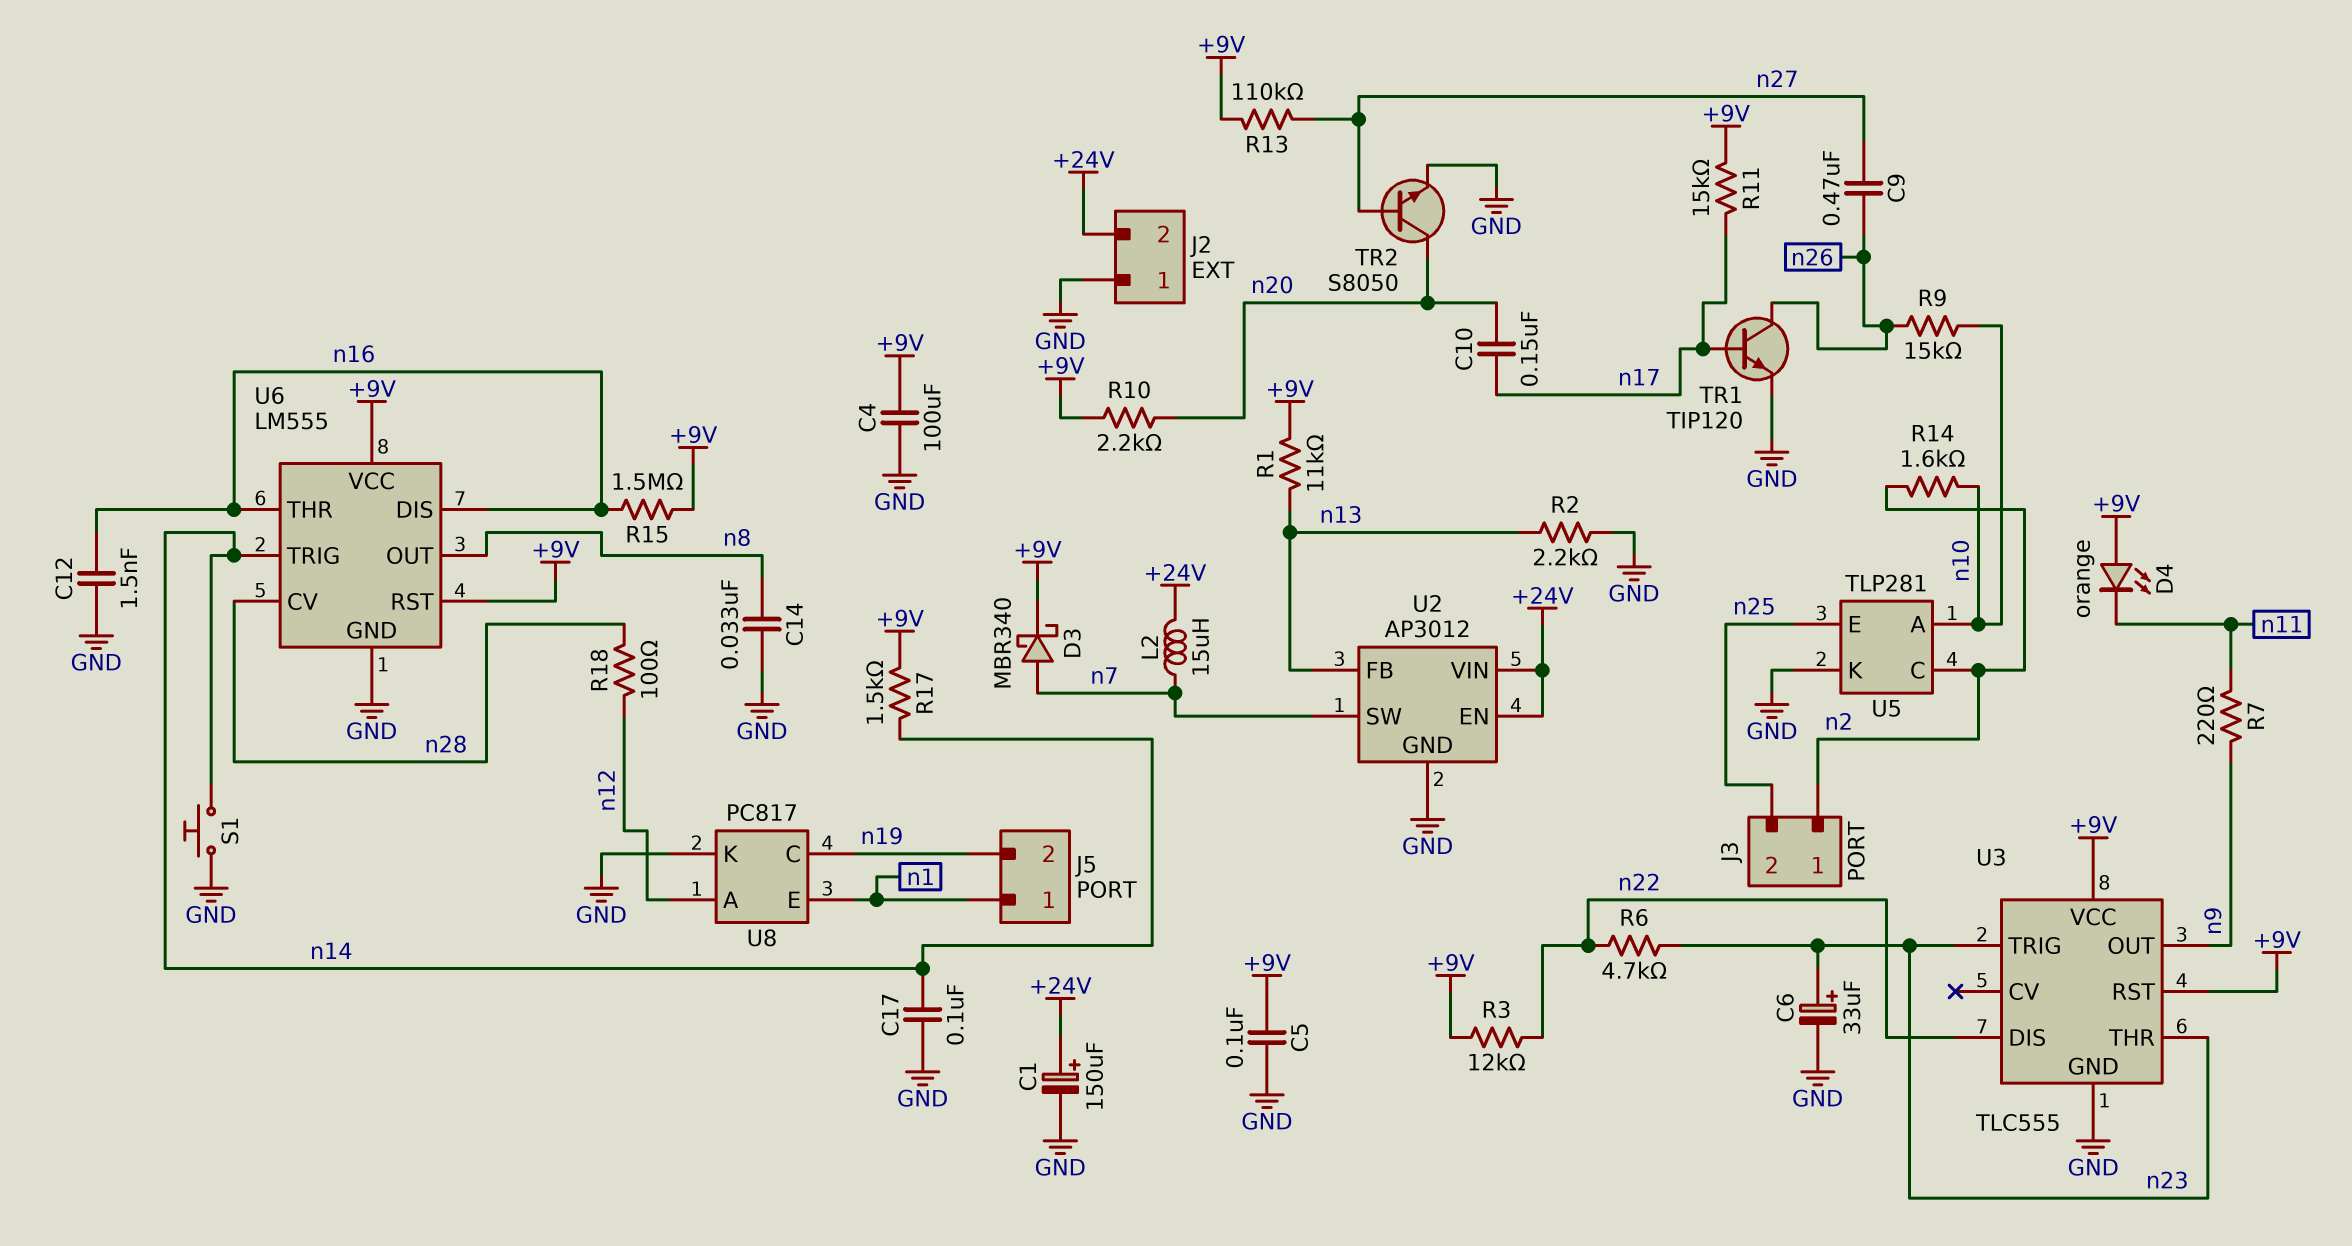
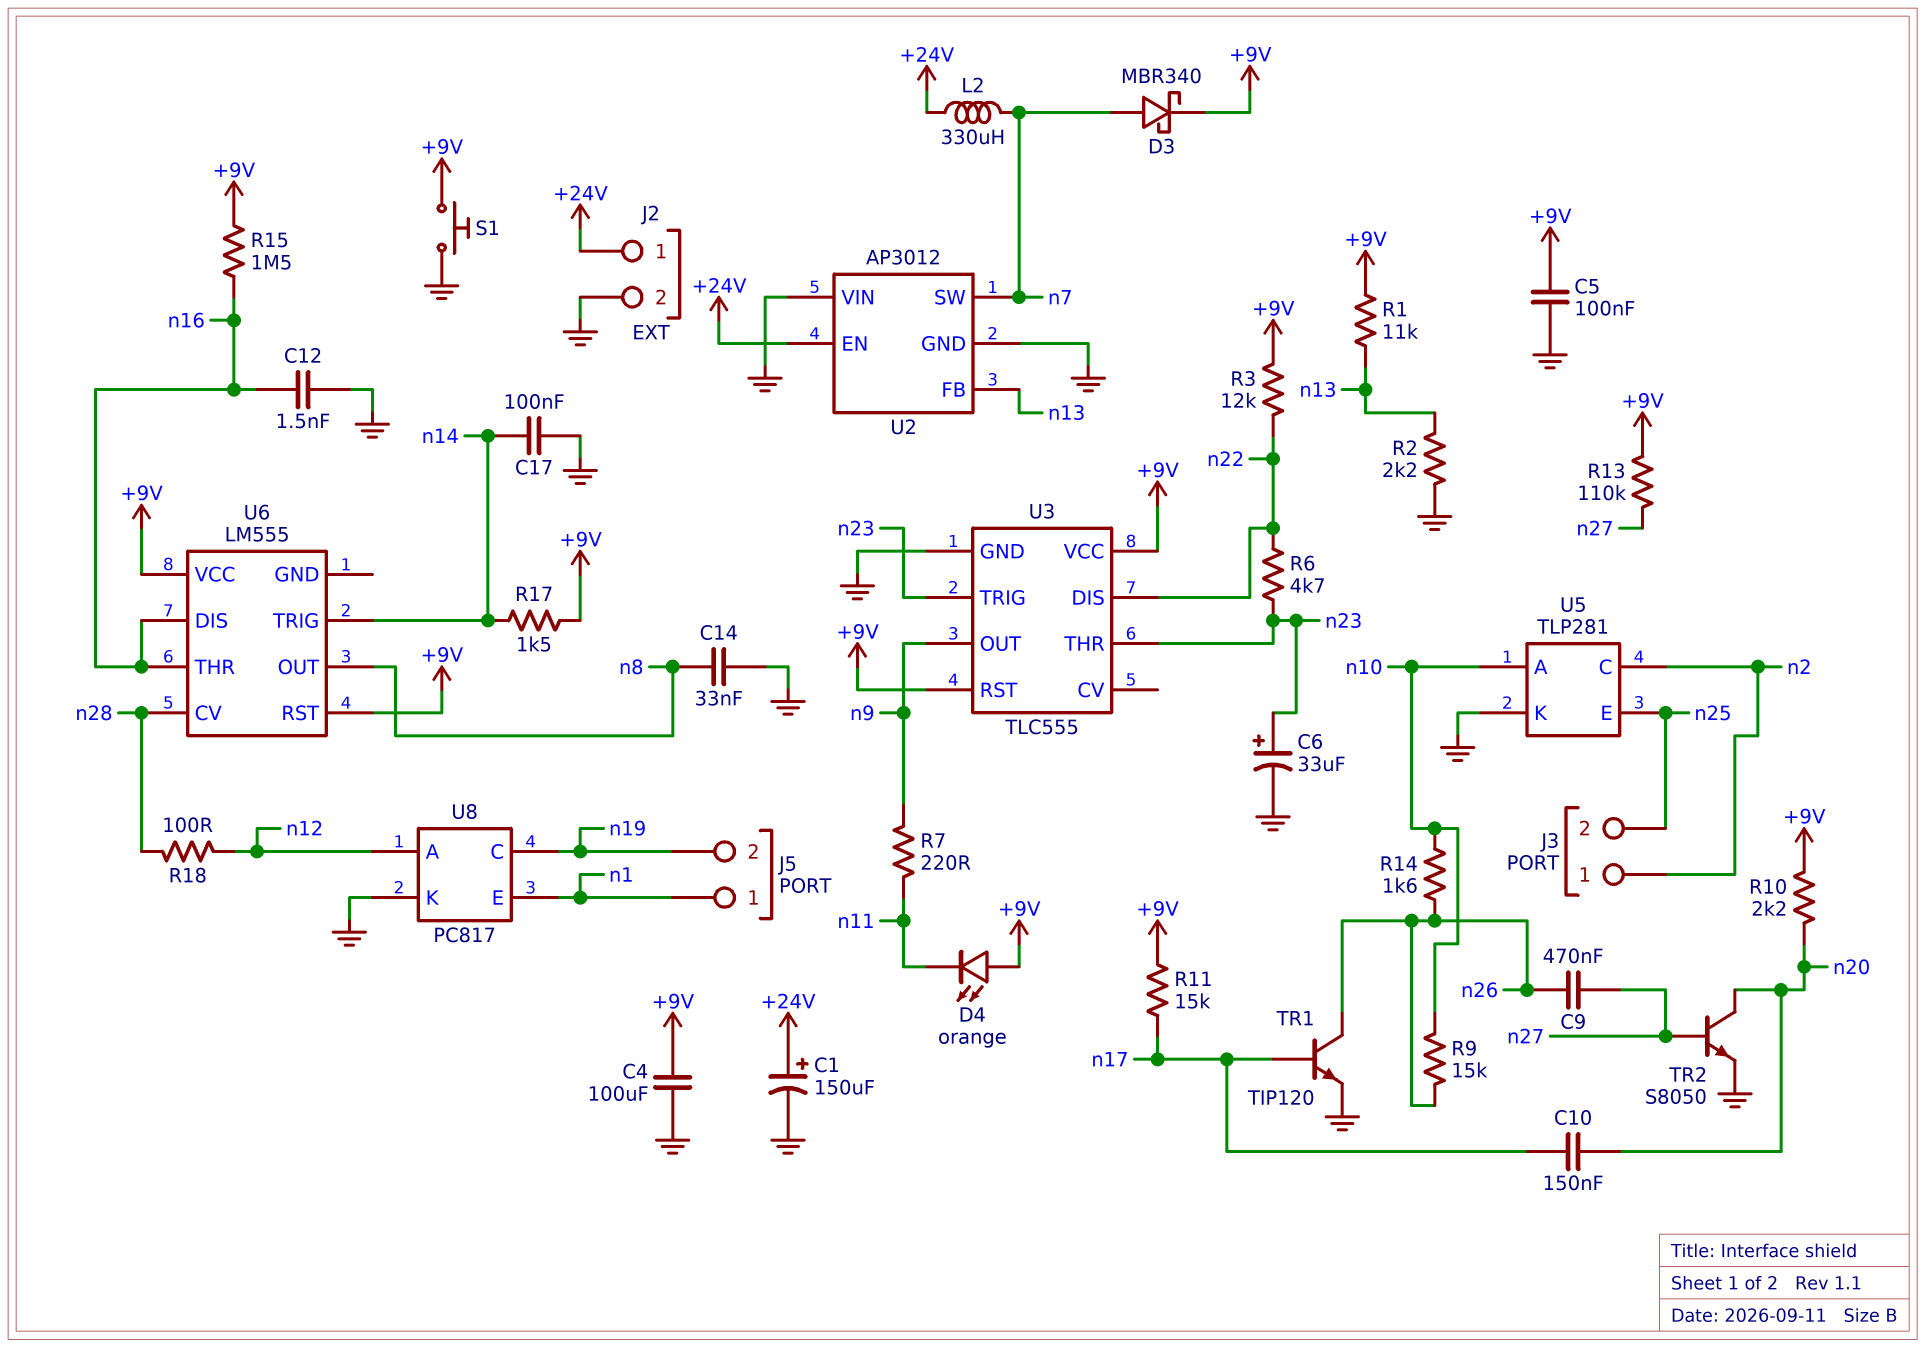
J2 pin 1: GND -> +24V
J2 pin 2: +24V -> GND
L2: 15uH (+24V, n7) -> 330uH (+24V, n7)
R14: 1.6k (n2, n10) -> 1.6k (n10, n26)
S1: button (GND, n14) -> button (+9V, GND)
U2 pin VIN: +24V -> GND
U6 pin GND: GND -> none

